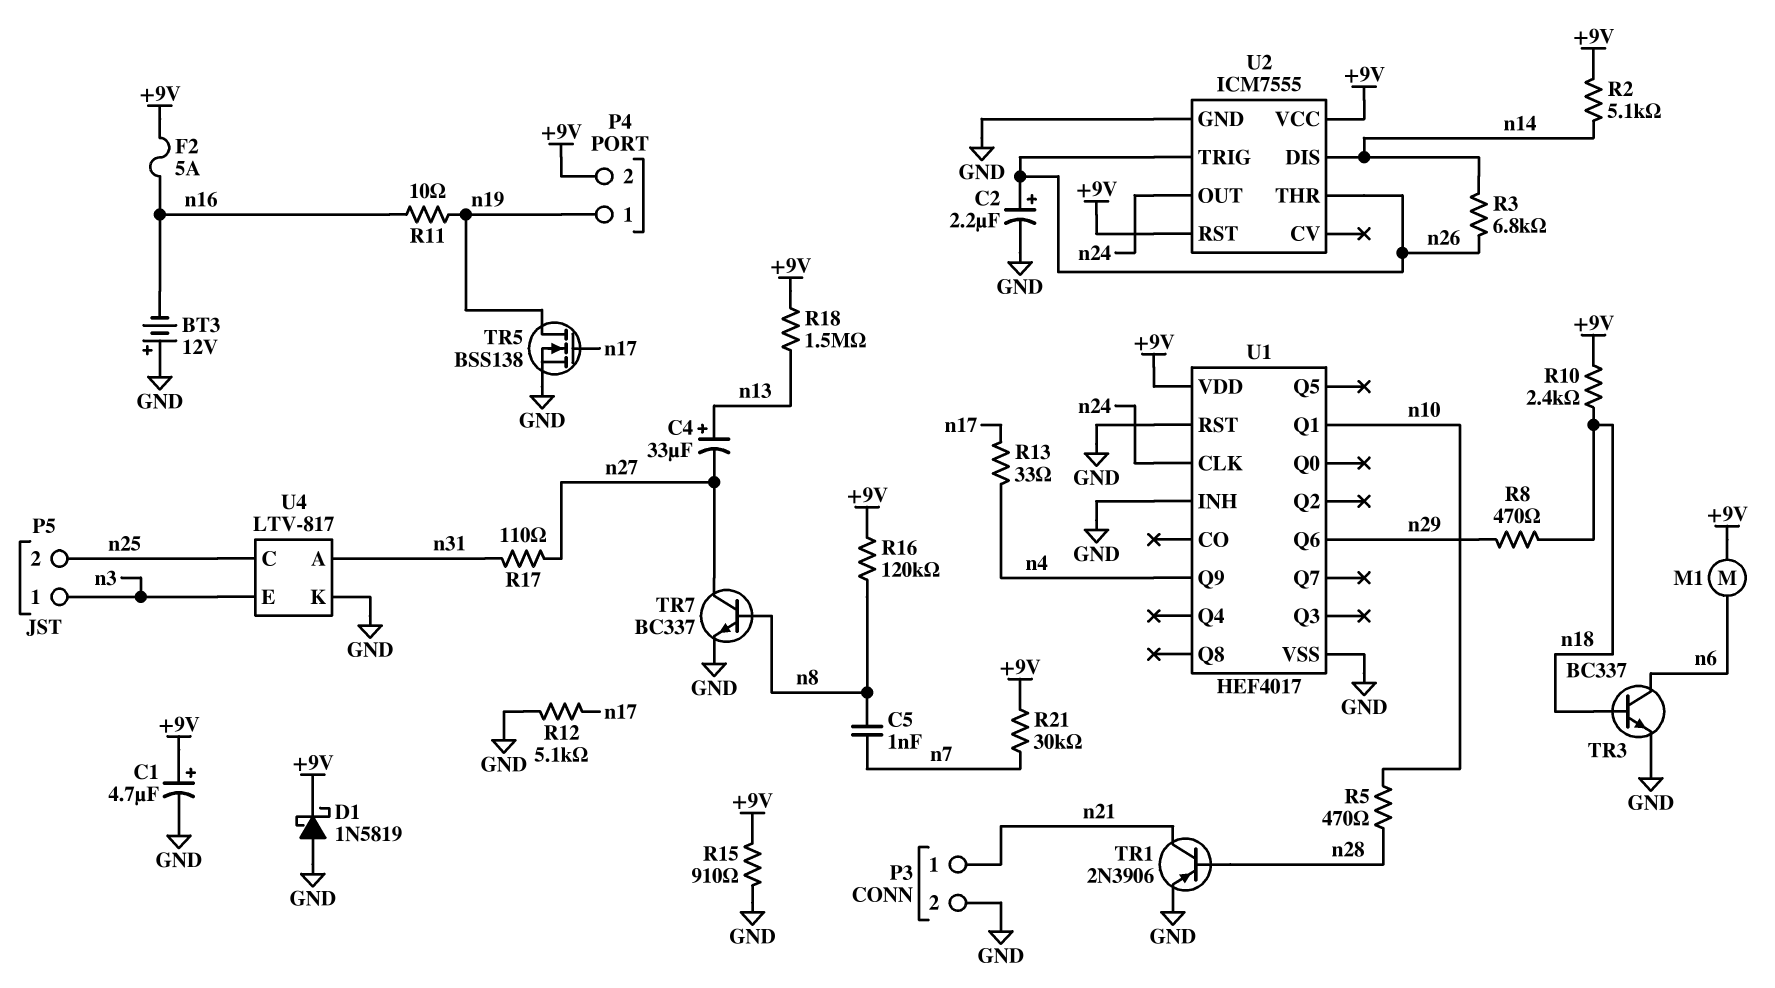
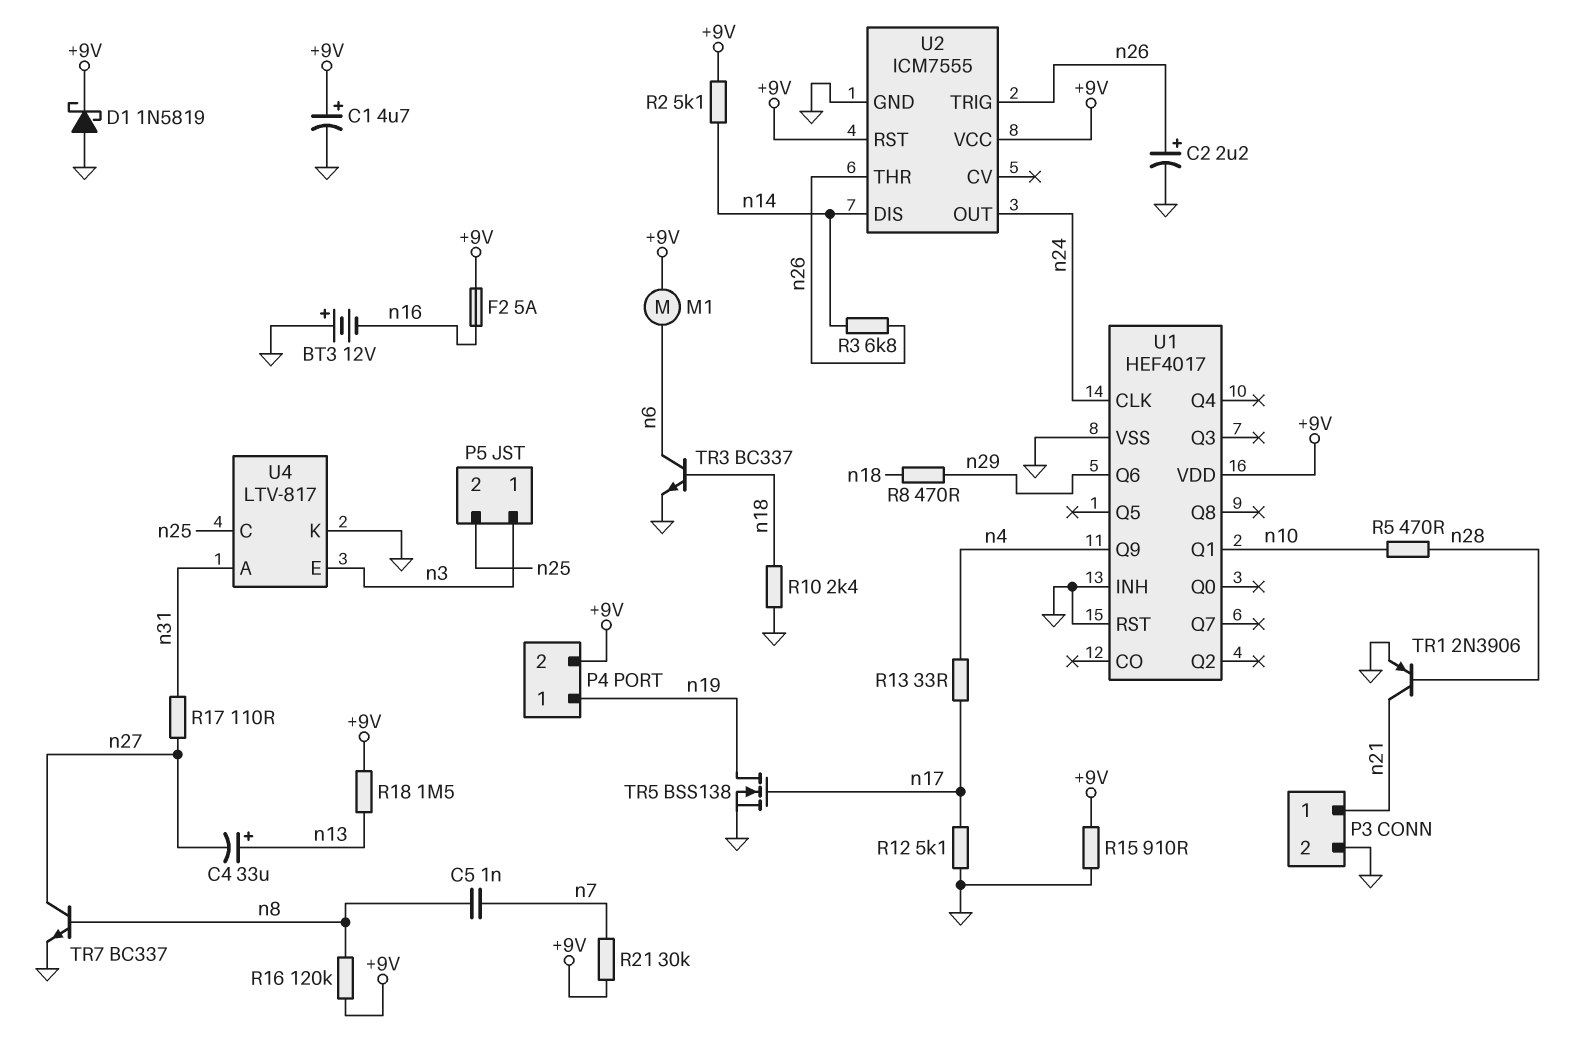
R10: 2.4k (+9V, n18) -> 2.4k (GND, n18)
R11: 10 (n16, n19) -> none

